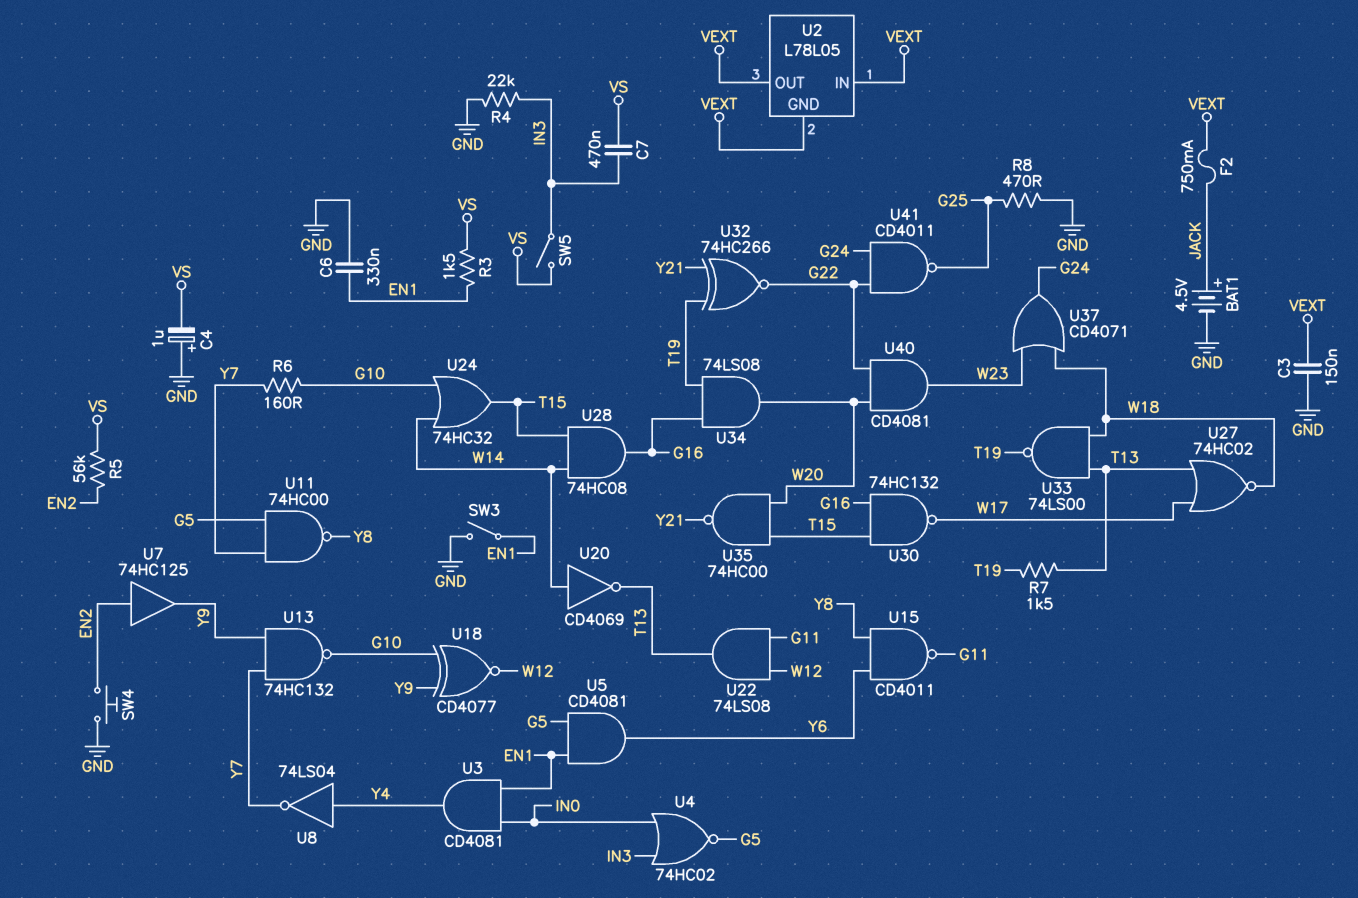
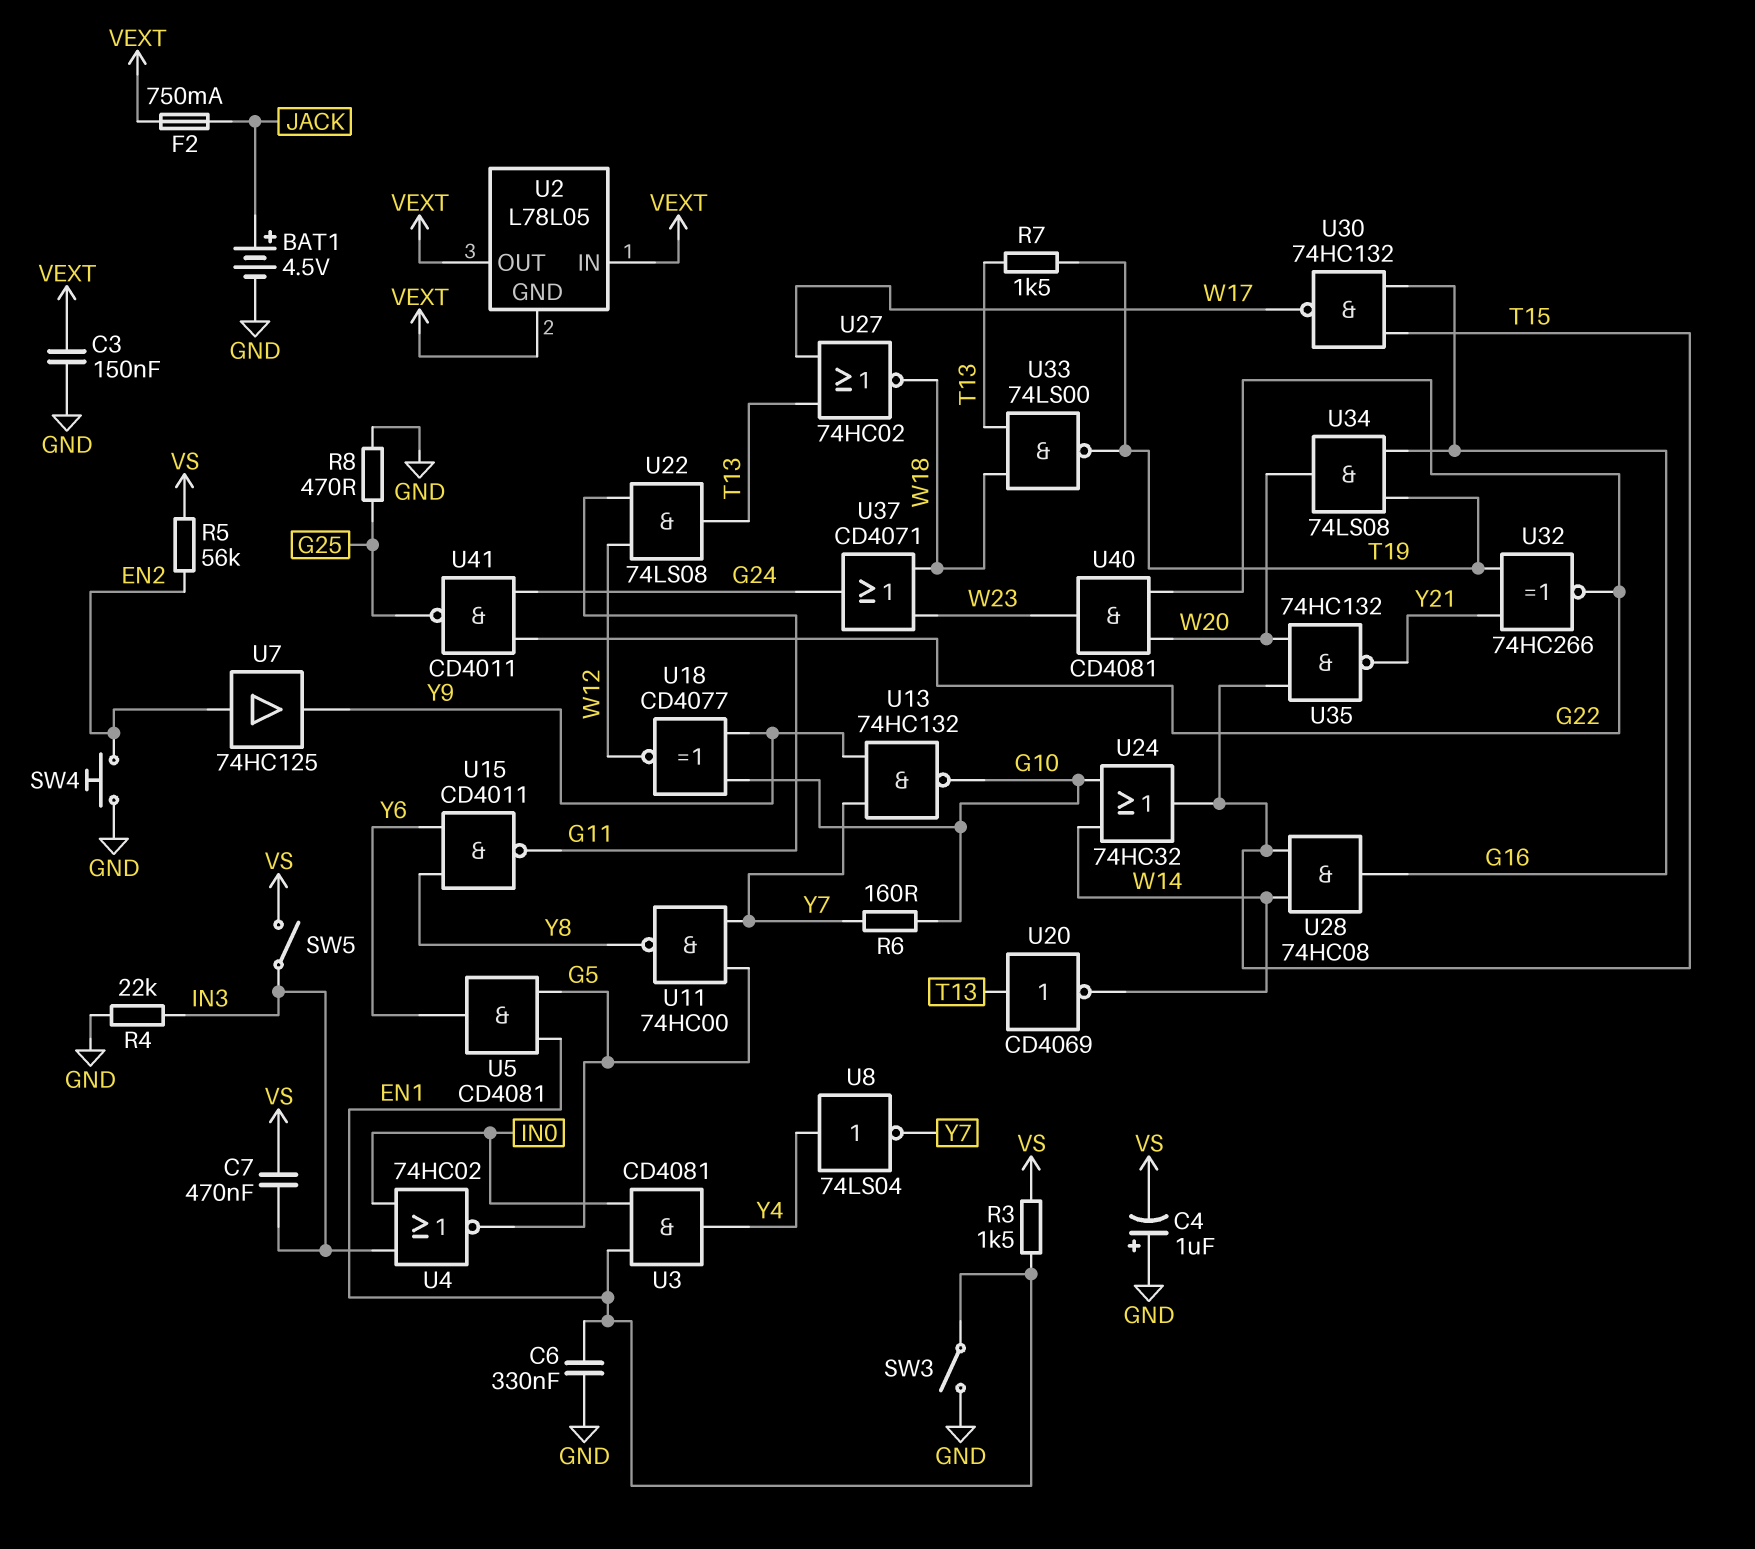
U20: NOT CD4069 (in W14, out T13) -> NOT CD4069 (in T13, out W14)
U35: NAND 74HC00 (in T15, in W20, out Y21) -> NAND 74HC132 (in T15, in W20, out Y21)

